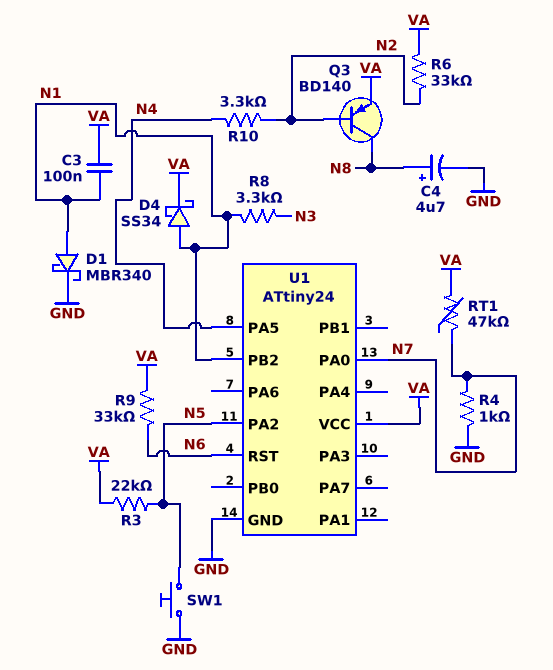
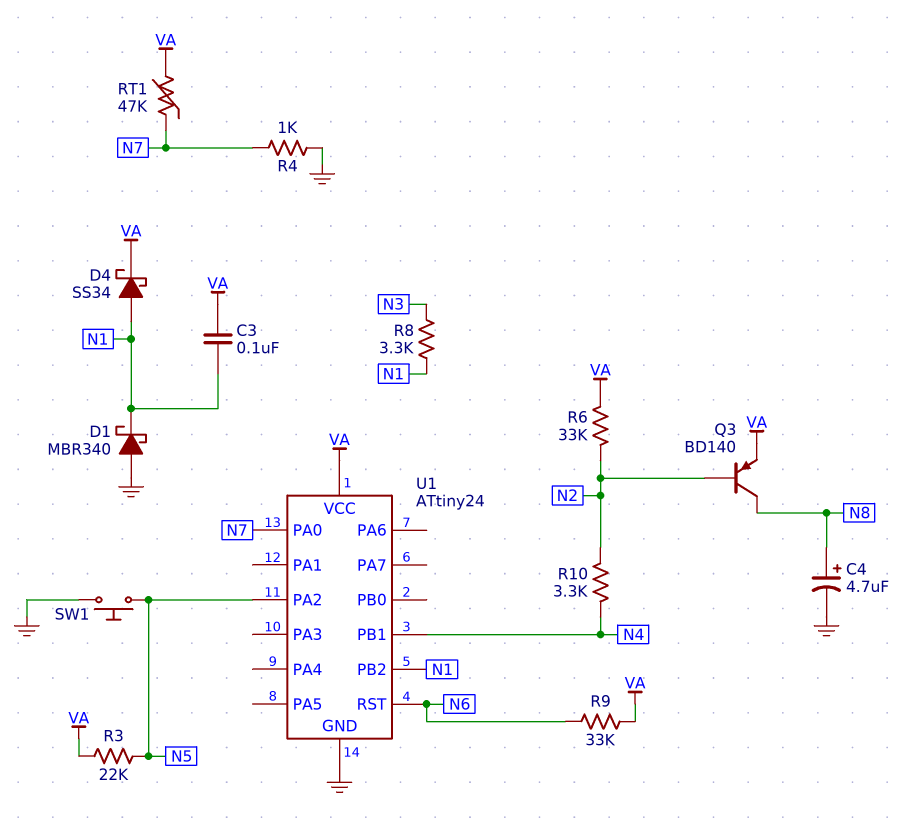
D1: schottky MBR340 (A N1, K GND) -> schottky MBR340 (A GND, K N1)
U1 pin PA5: N4 -> none
U1 pin PB1: none -> N4

